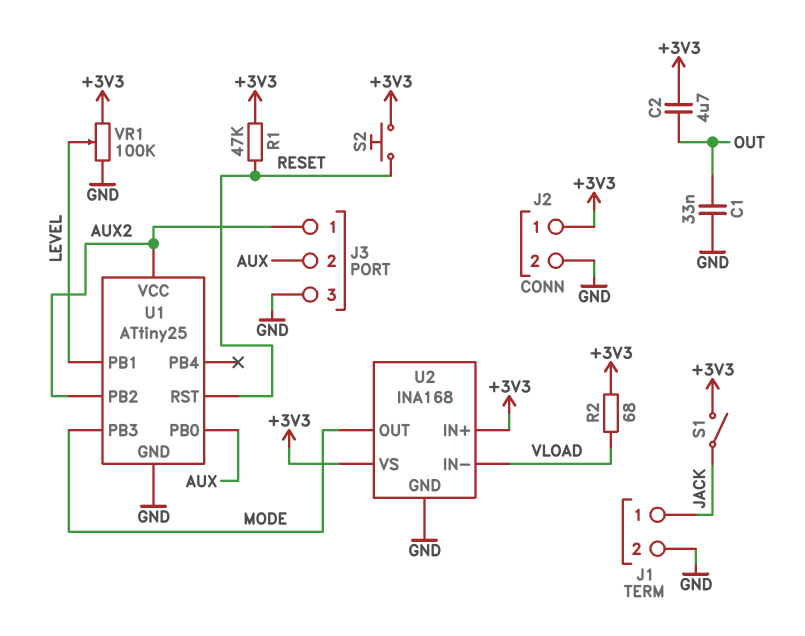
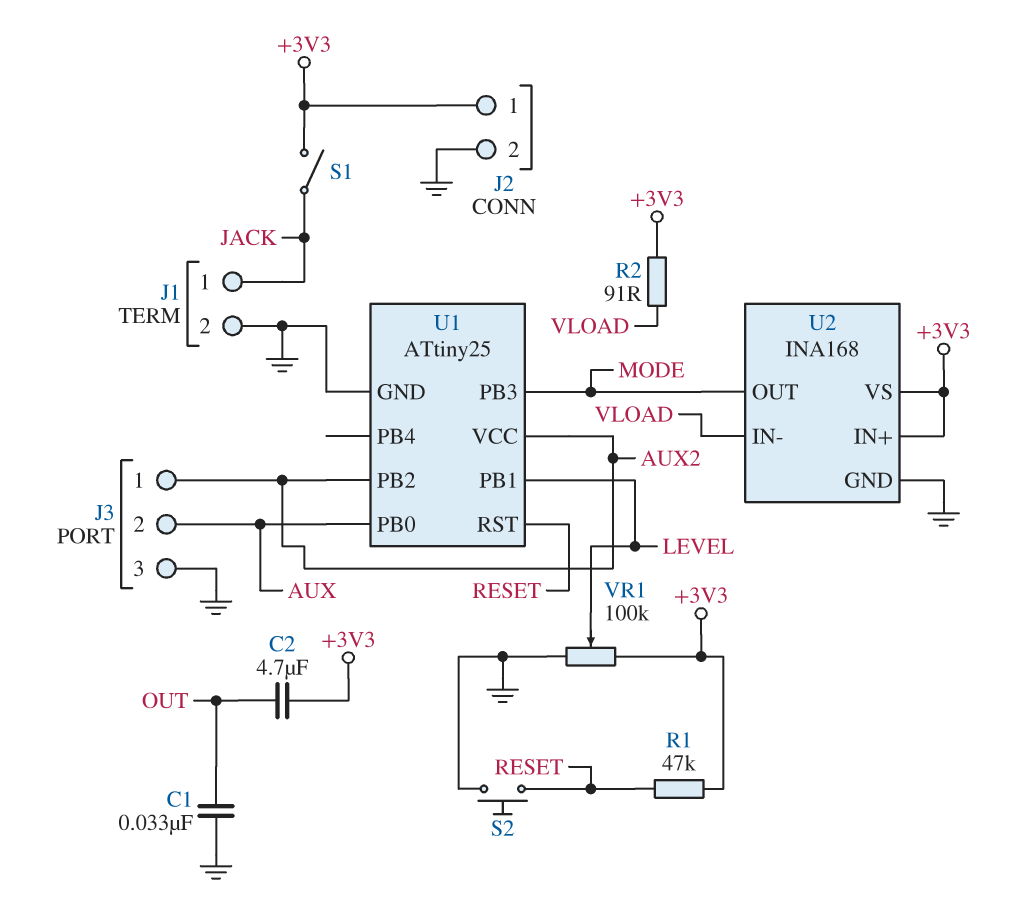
R2: 68 (+3V3, VLOAD) -> 91 (+3V3, VLOAD)
S2: button (+3V3, RESET) -> button (GND, RESET)

